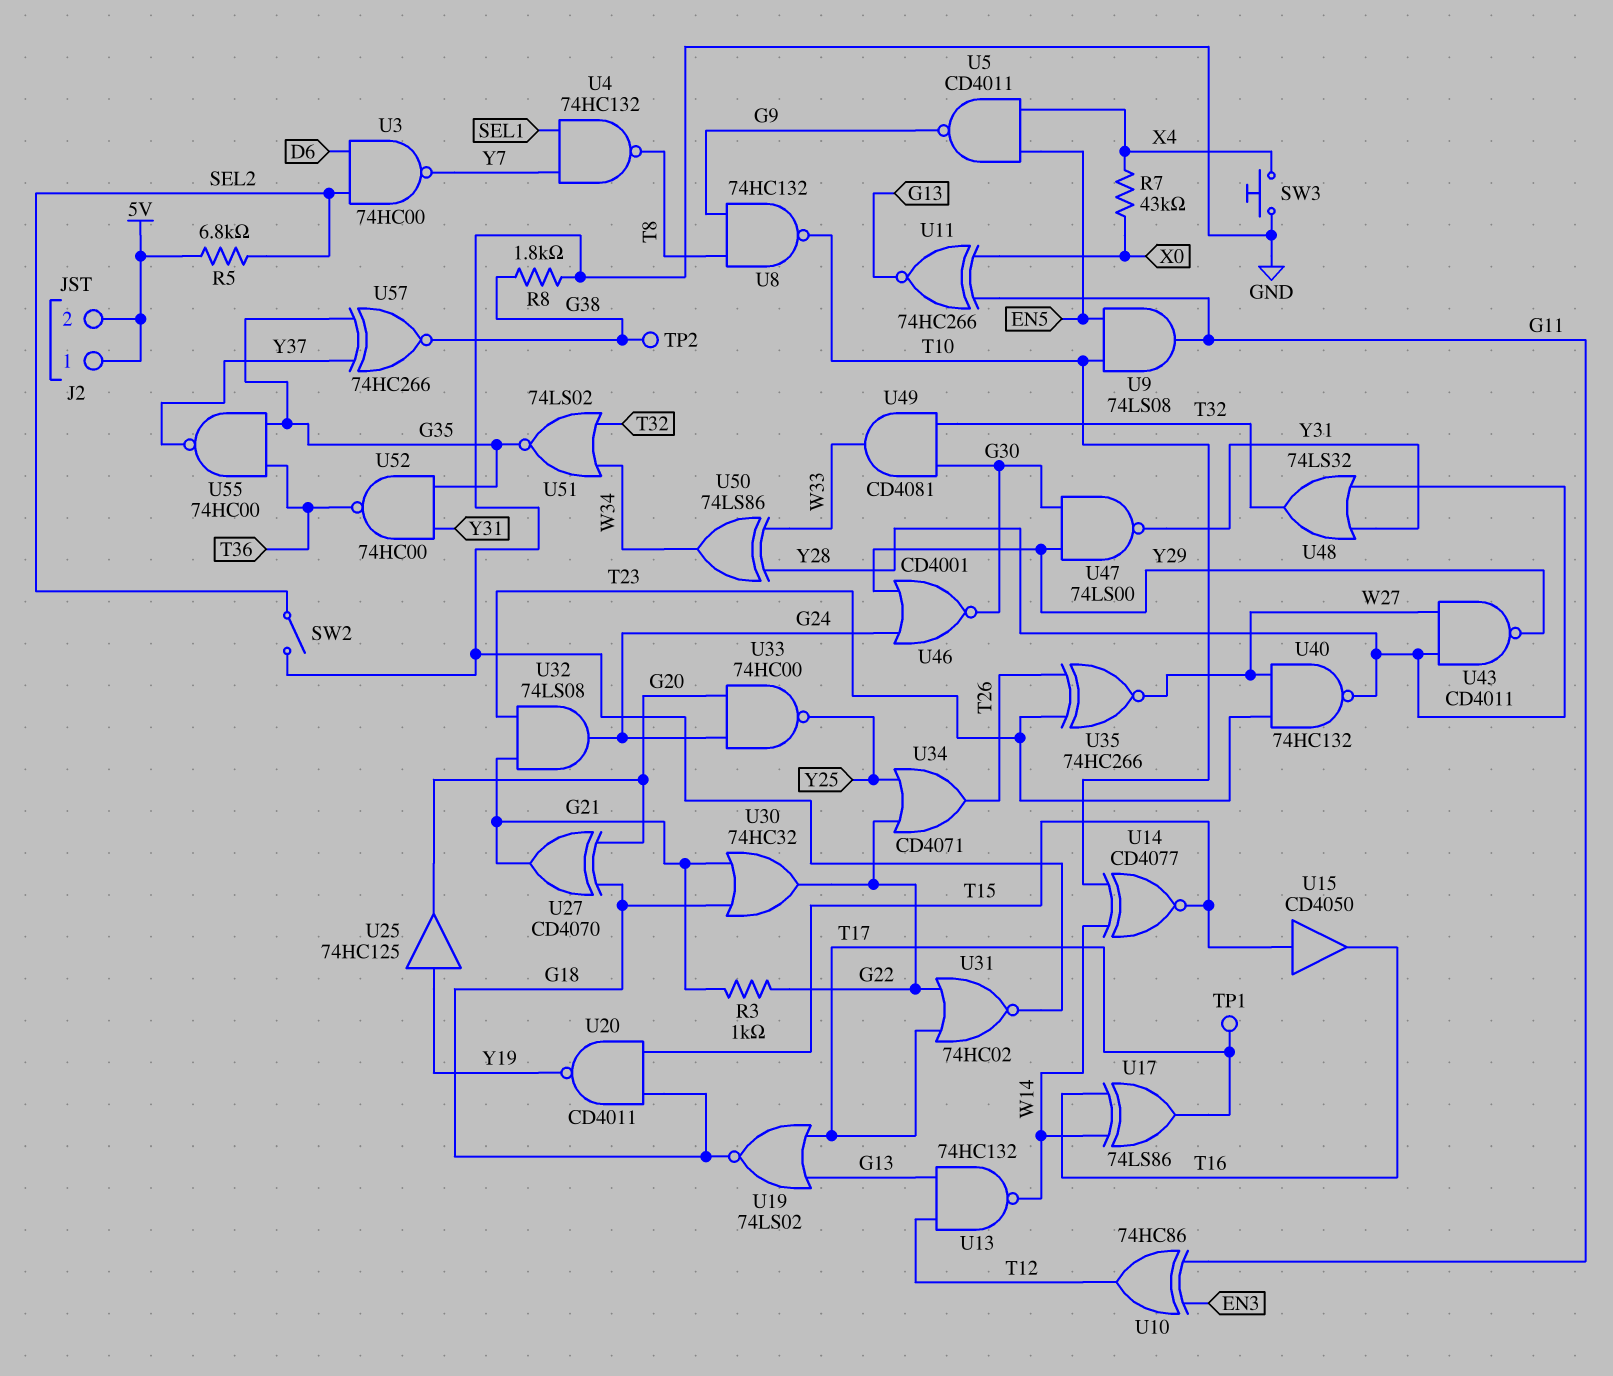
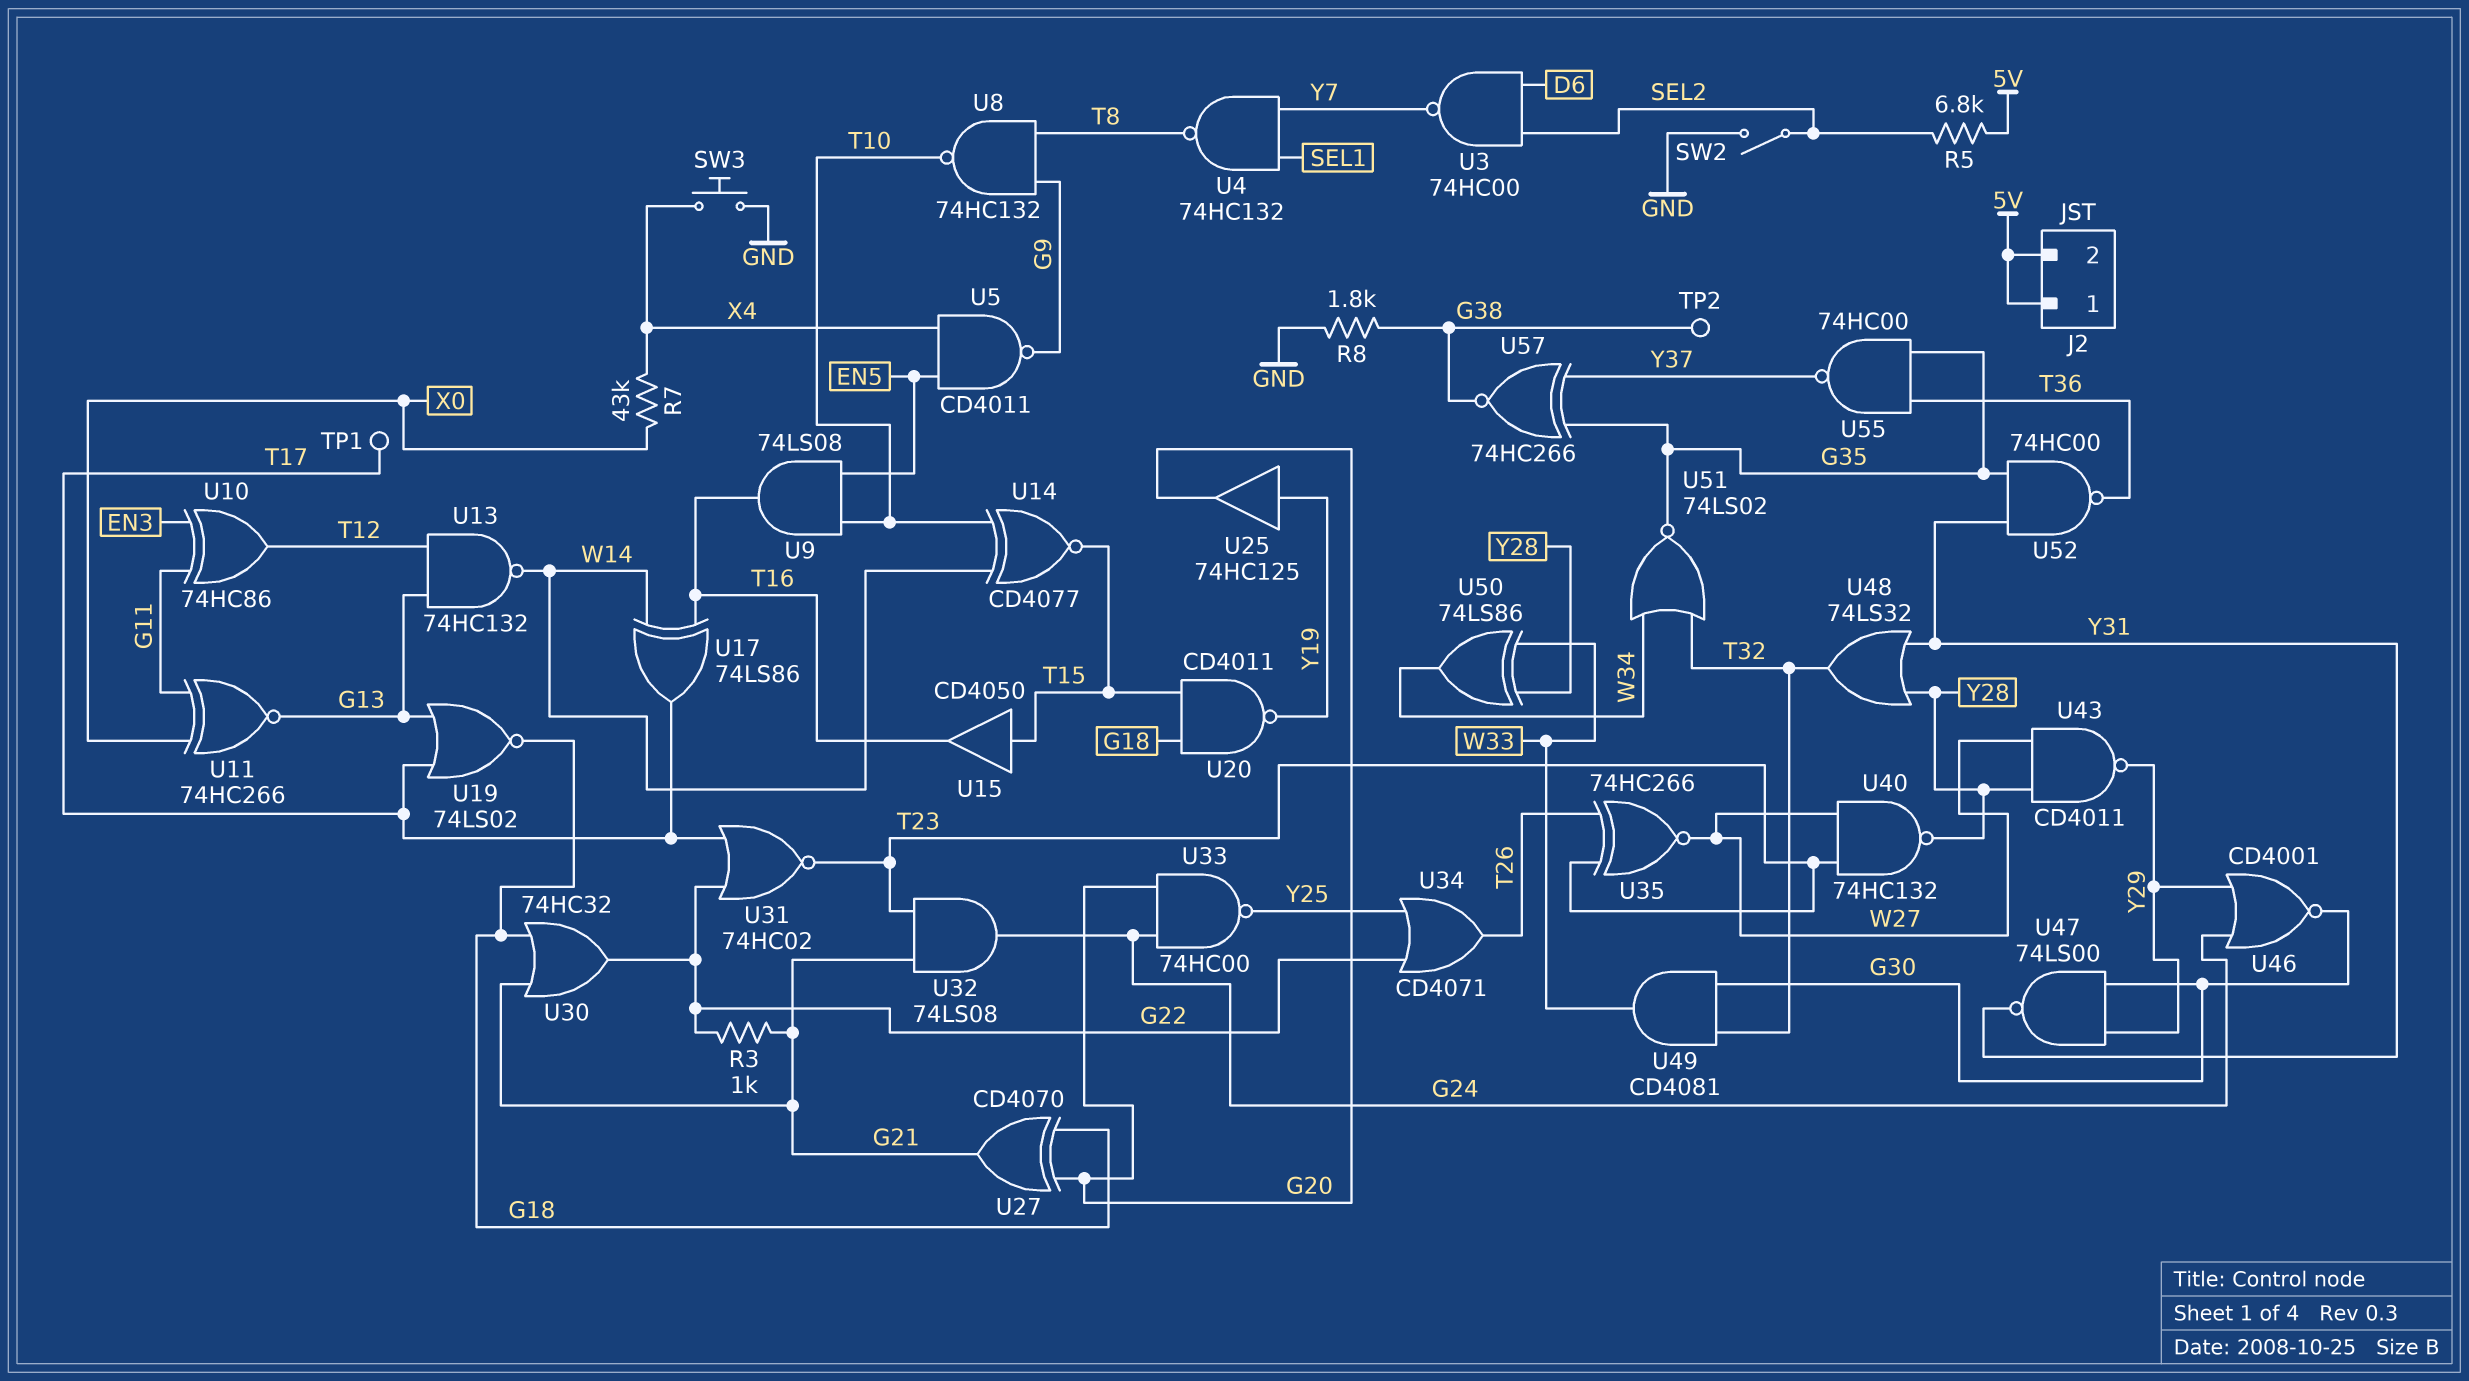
U9: AND 74LS08 (in EN5, in T10, out G11) -> AND 74LS08 (in EN5, in T10, out T16)
U31: NOR 74HC02 (in G22, in T17, out GND) -> NOR 74HC02 (in G22, in T17, out T23)

